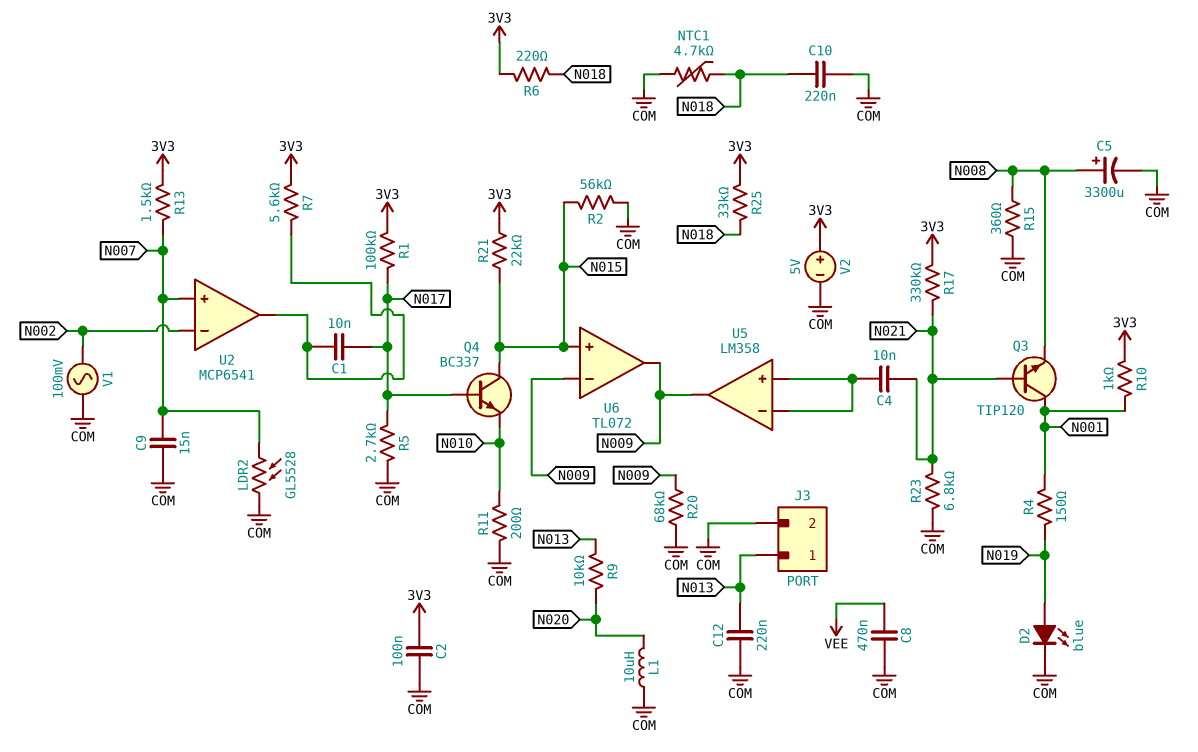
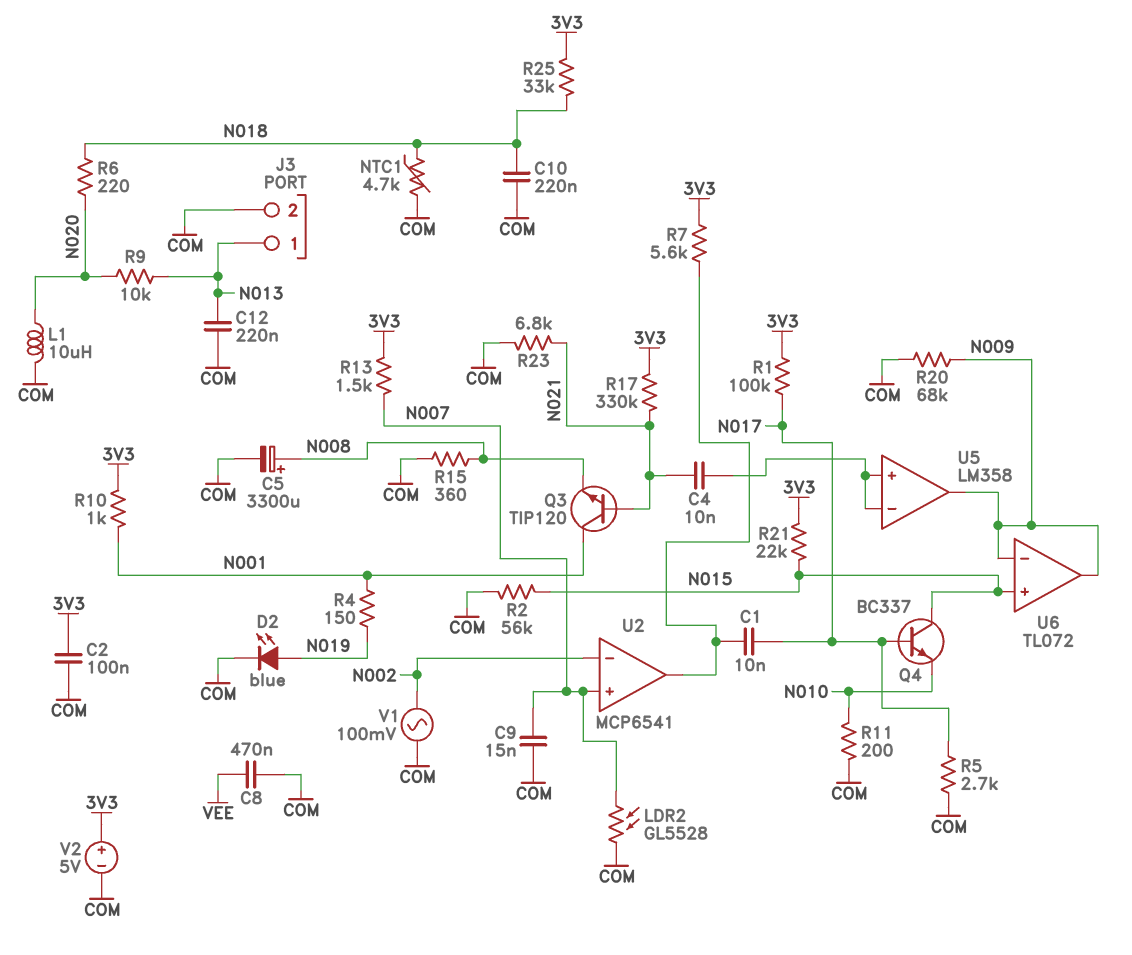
R6: 220 (3V3, N018) -> 220 (N018, N020)

